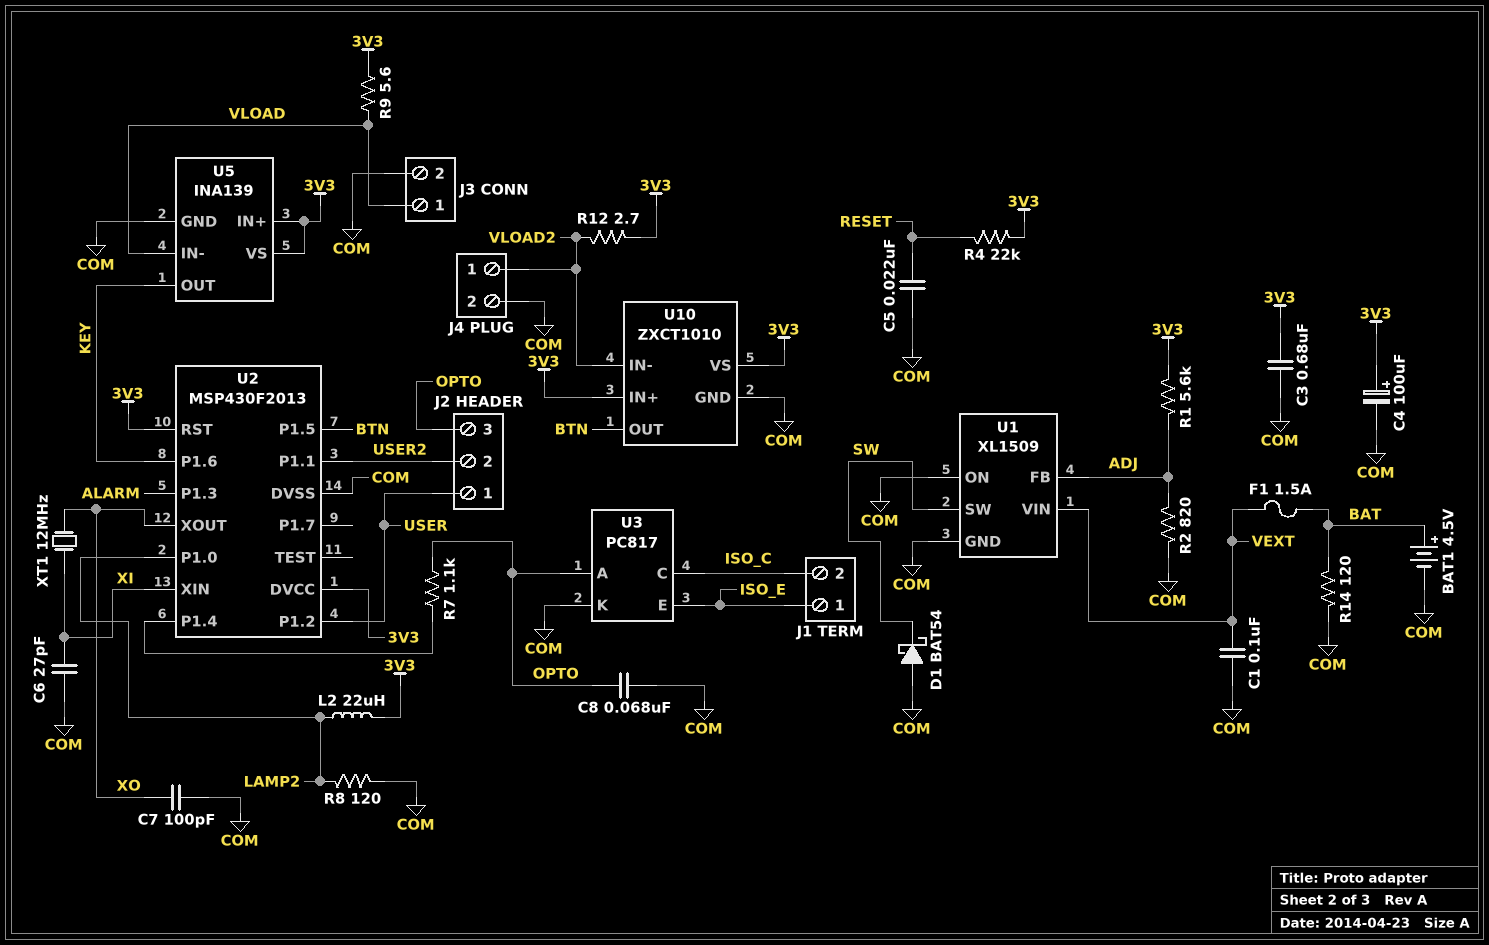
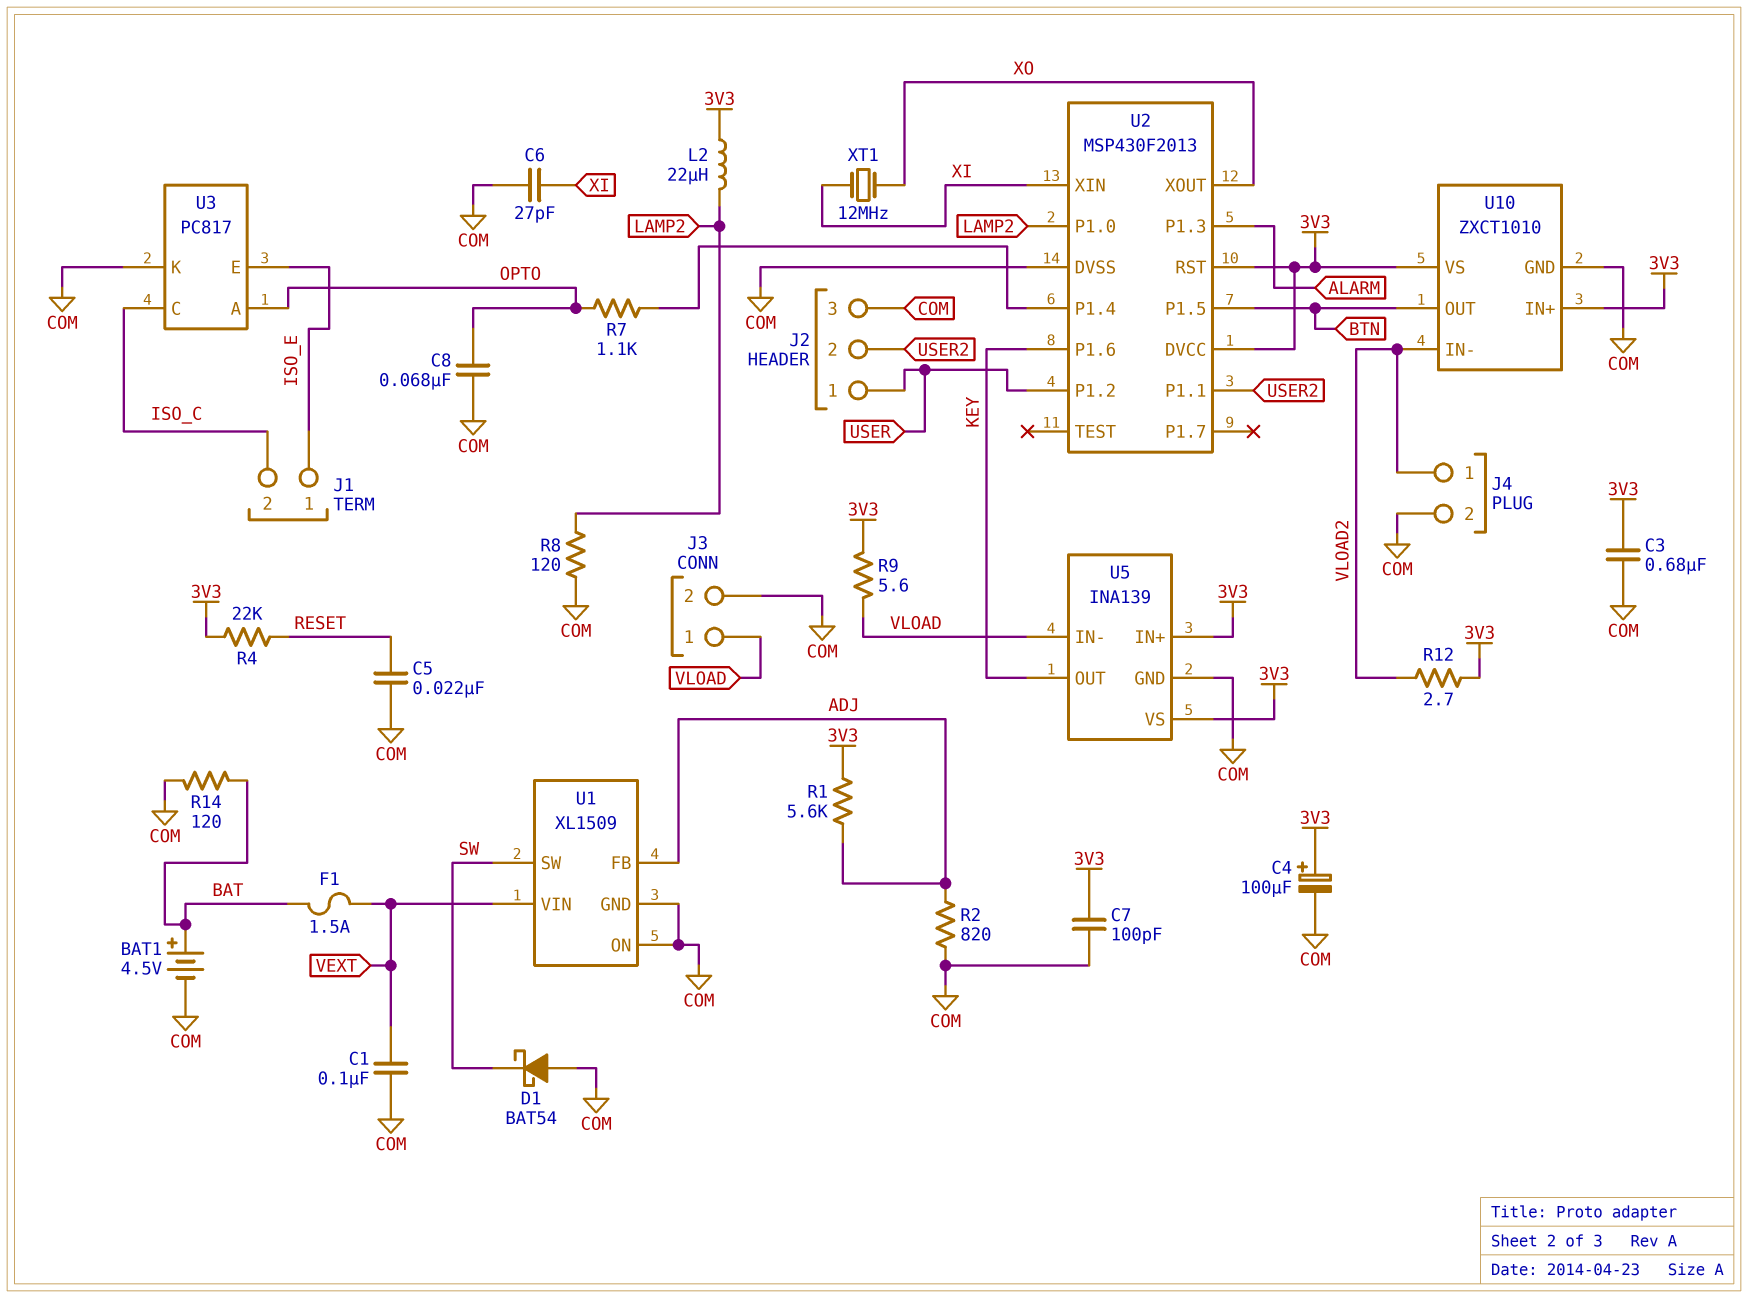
C7: 100pF (COM, XO) -> 100pF (3V3, COM)
J2 pin 3: OPTO -> COM

